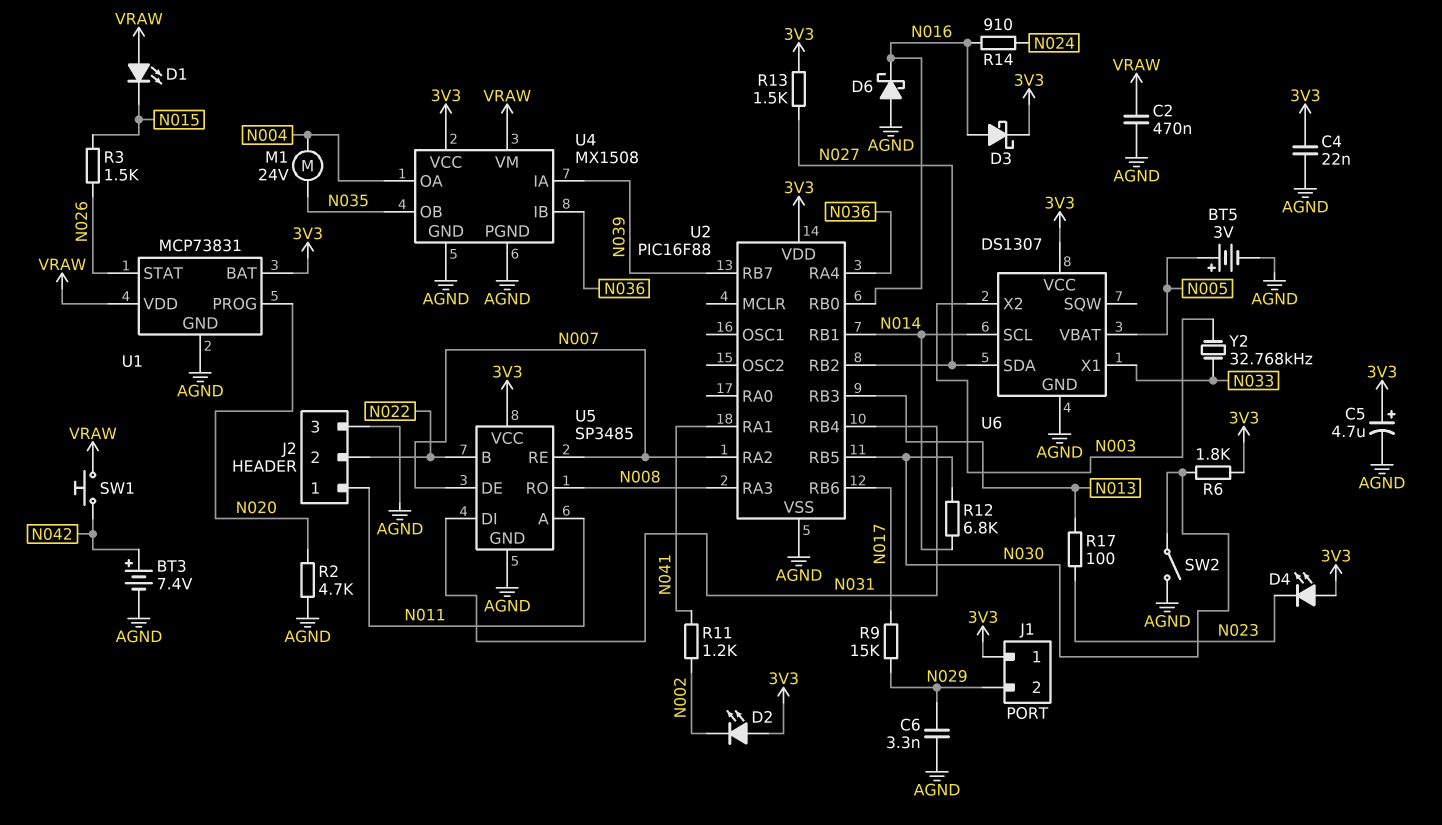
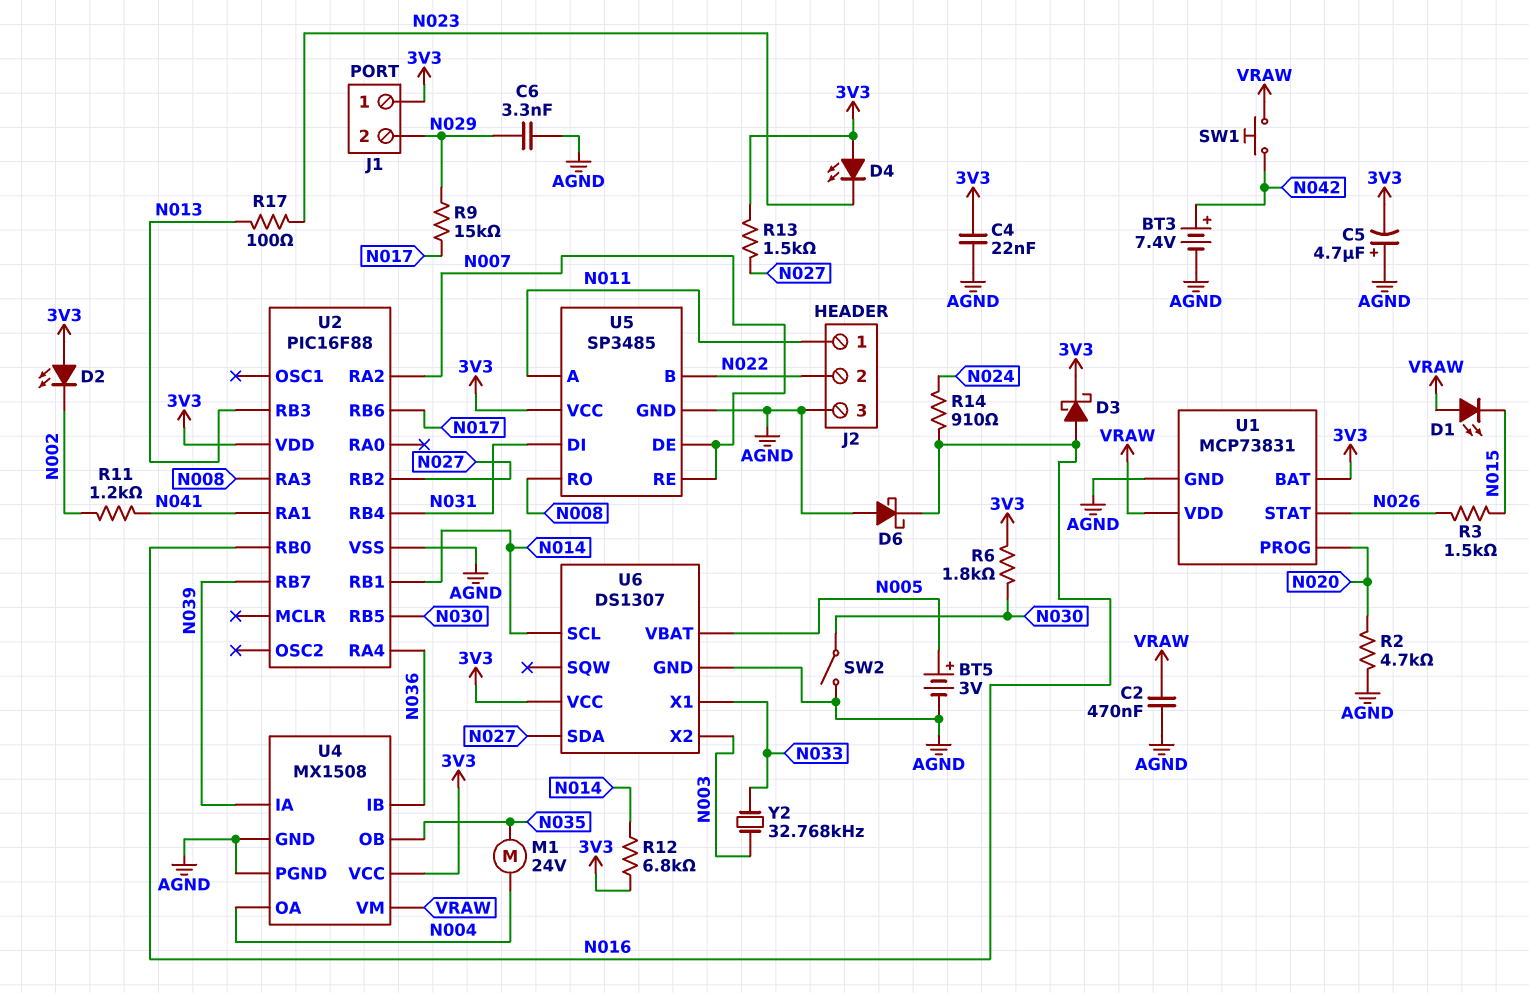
C5: 4.7uF (plus 3V3, minus AGND) -> 4.7uF (plus AGND, minus 3V3)
R12: 6.8k (N014, N030) -> 6.8k (3V3, N014)

